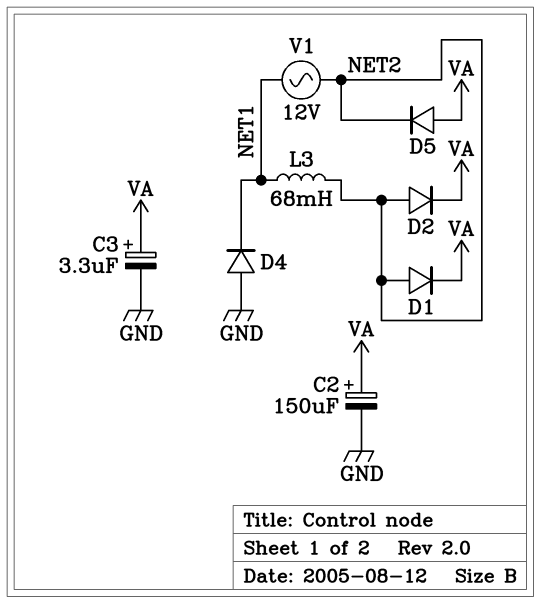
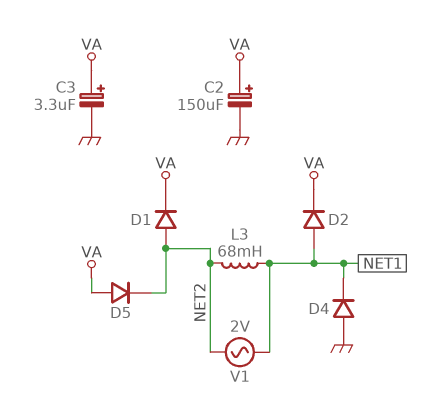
D2: diode (A NET2, K VA) -> diode (A NET1, K VA)
V1: AC 12V (NET1, NET2) -> AC 2V (NET1, NET2)

